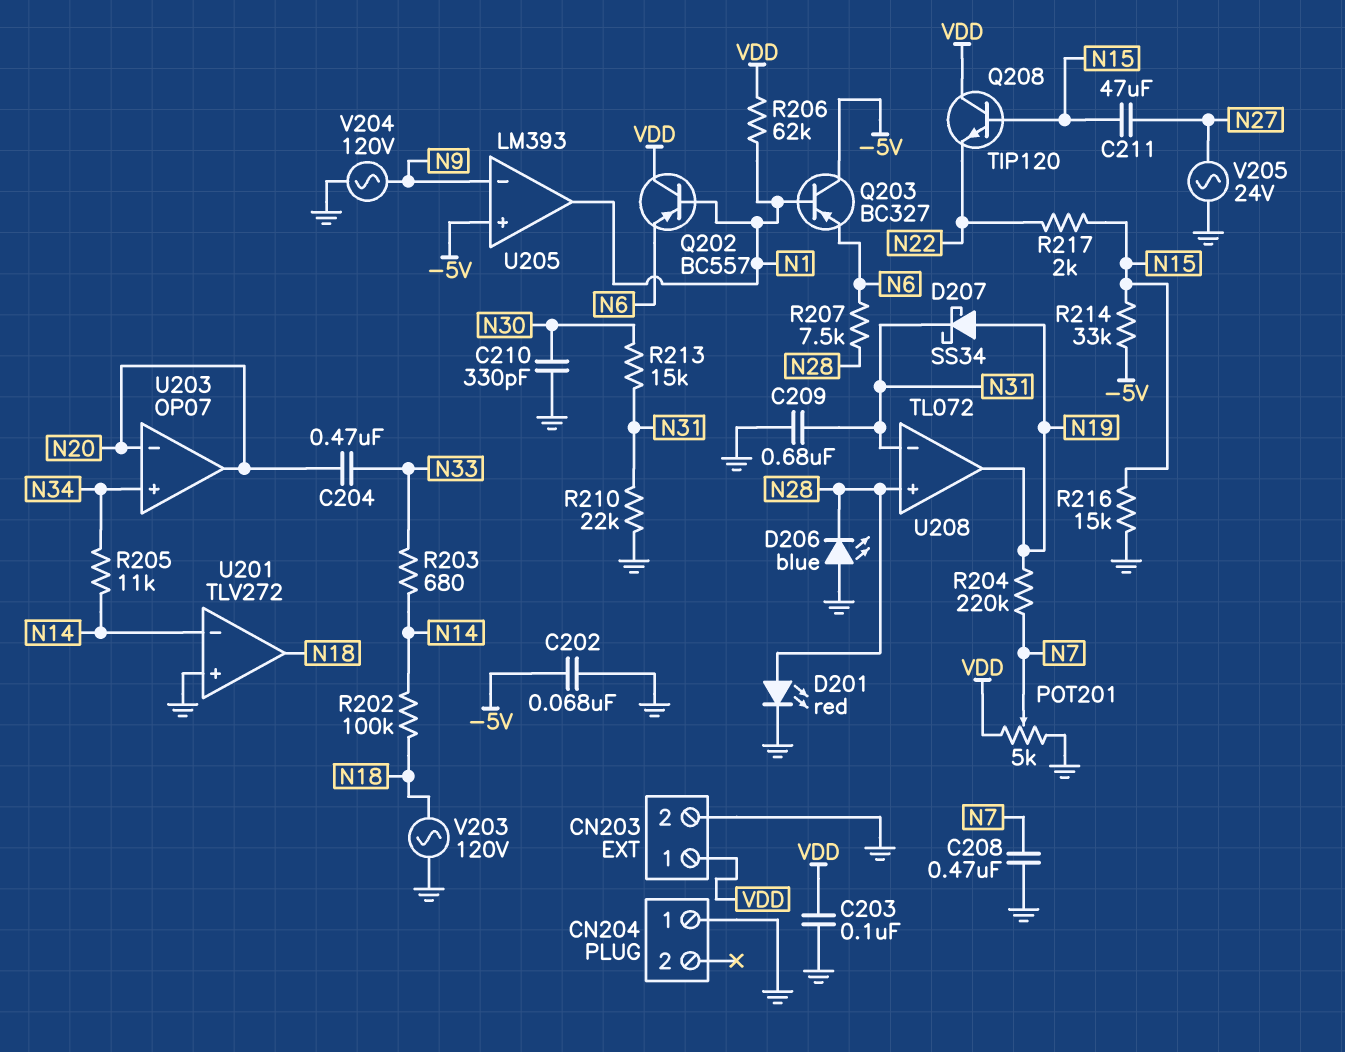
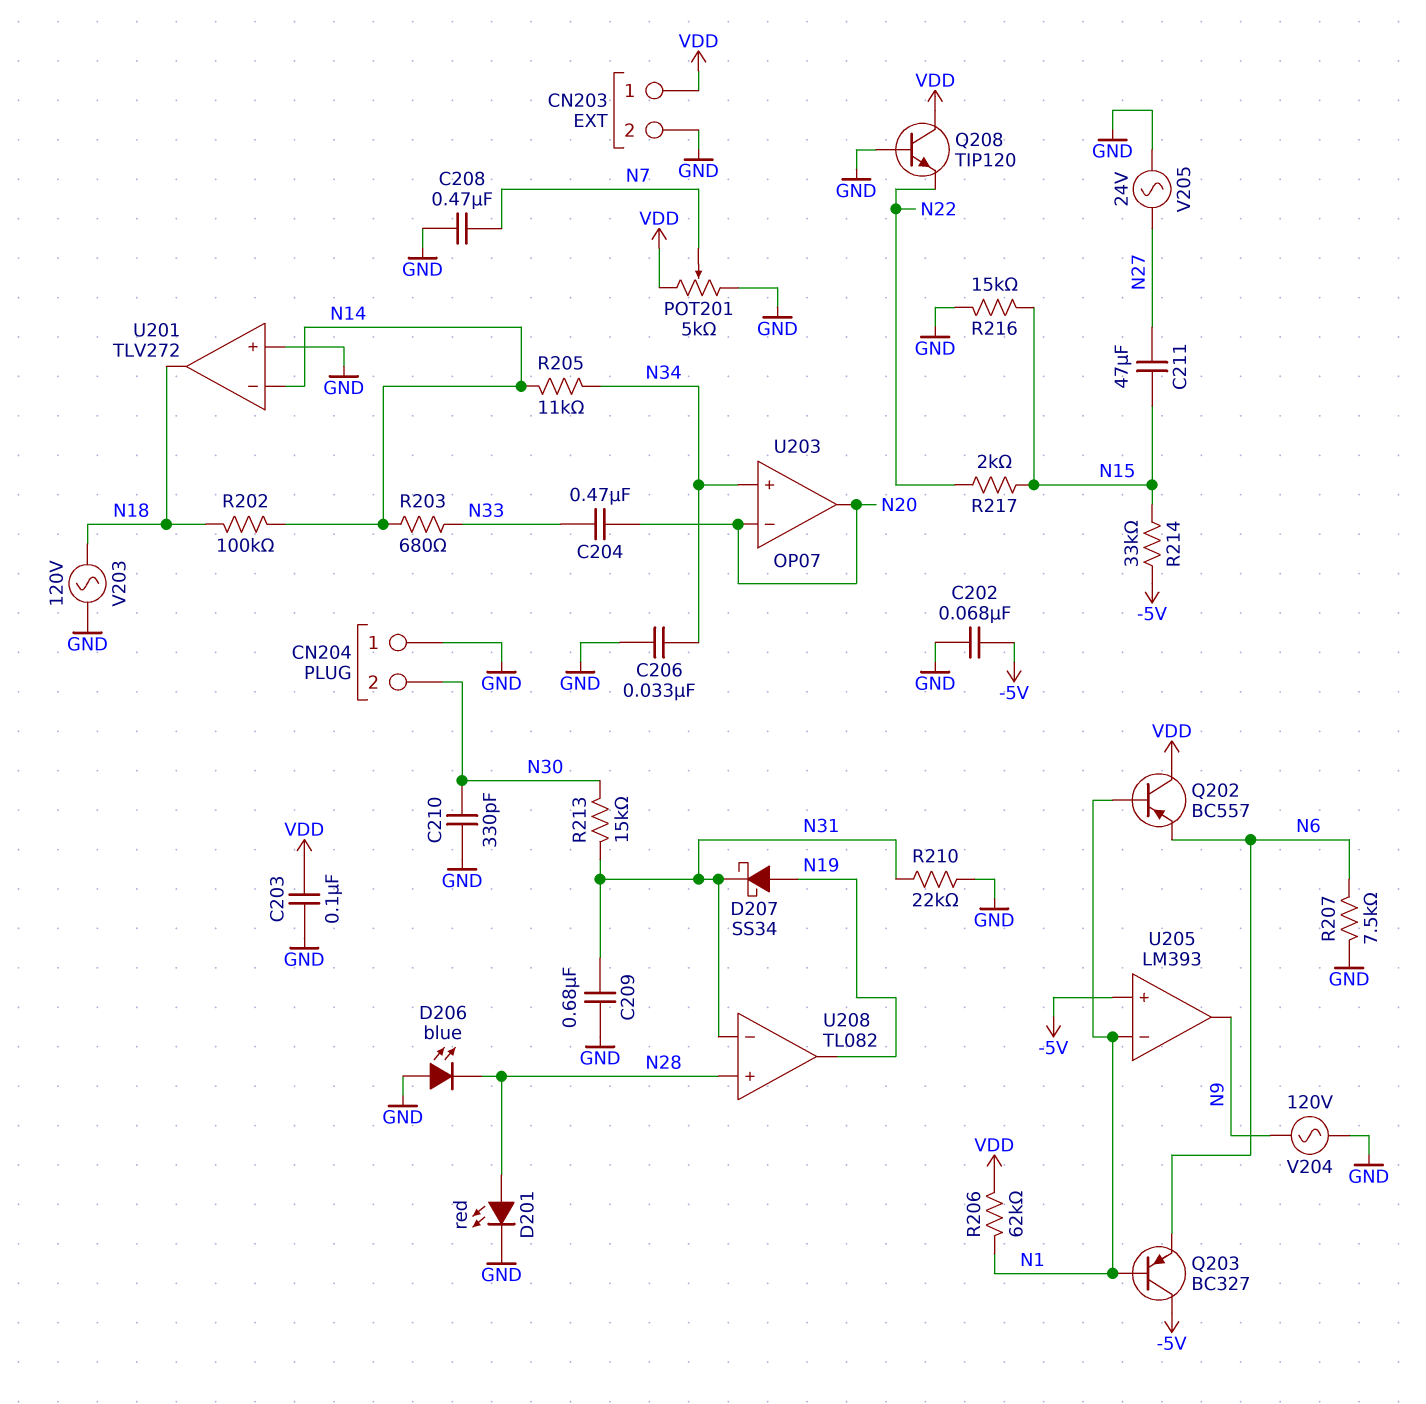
C206: none -> 33nF (GND, N34)
CN204 pin 2: none -> N30
Q208: NPN TIP120 (B N15, C VDD, E N22) -> NPN TIP120 (B GND, C VDD, E N22)
R204: 220k (N7, N19) -> none
R207: 7.5k (N6, N28) -> 7.5k (GND, N6)
U205 pin in-: N9 -> N1
U205 pin out: N1 -> N9
U208: TL072 -> TL082

